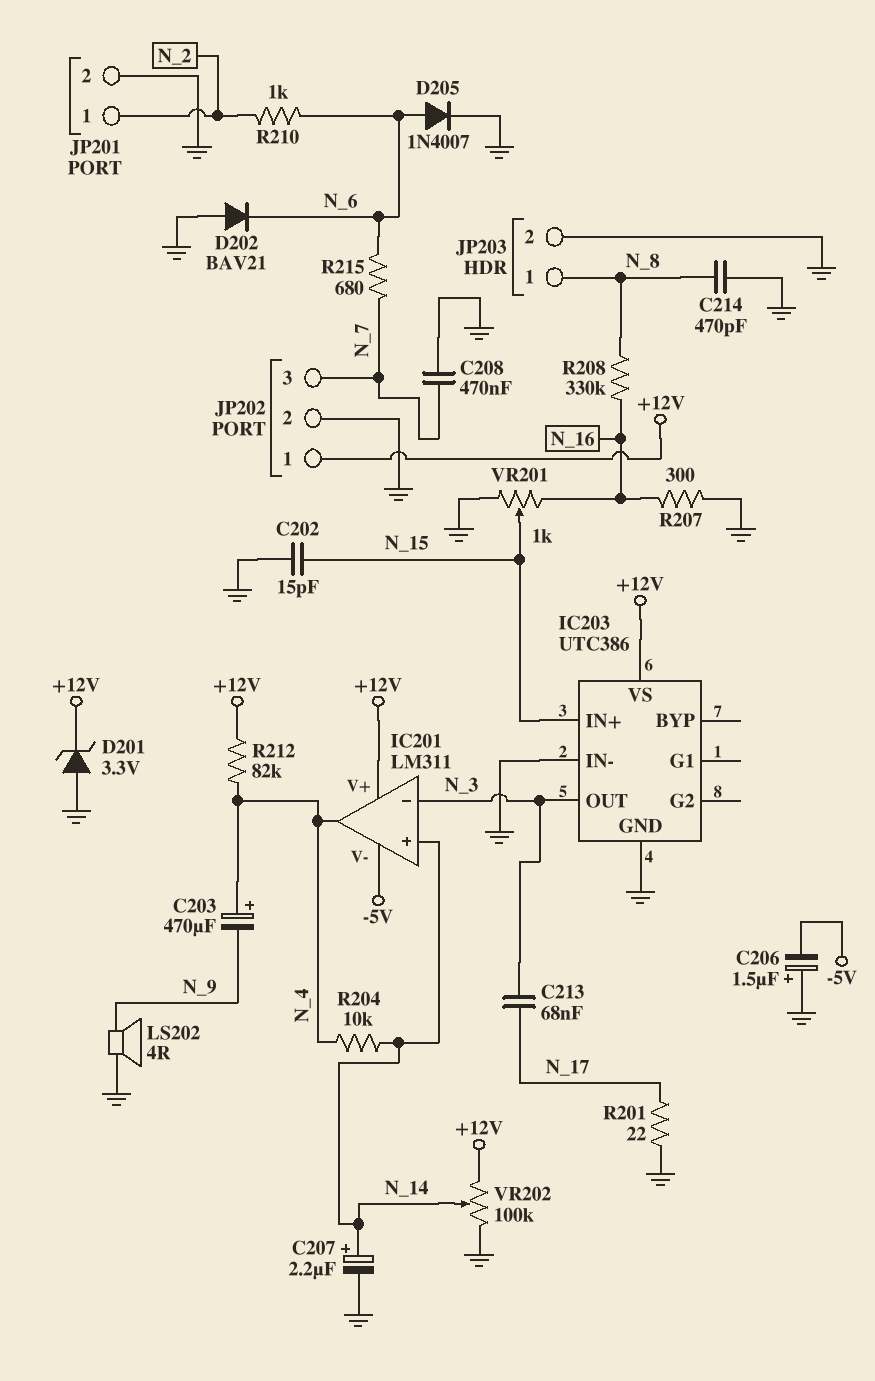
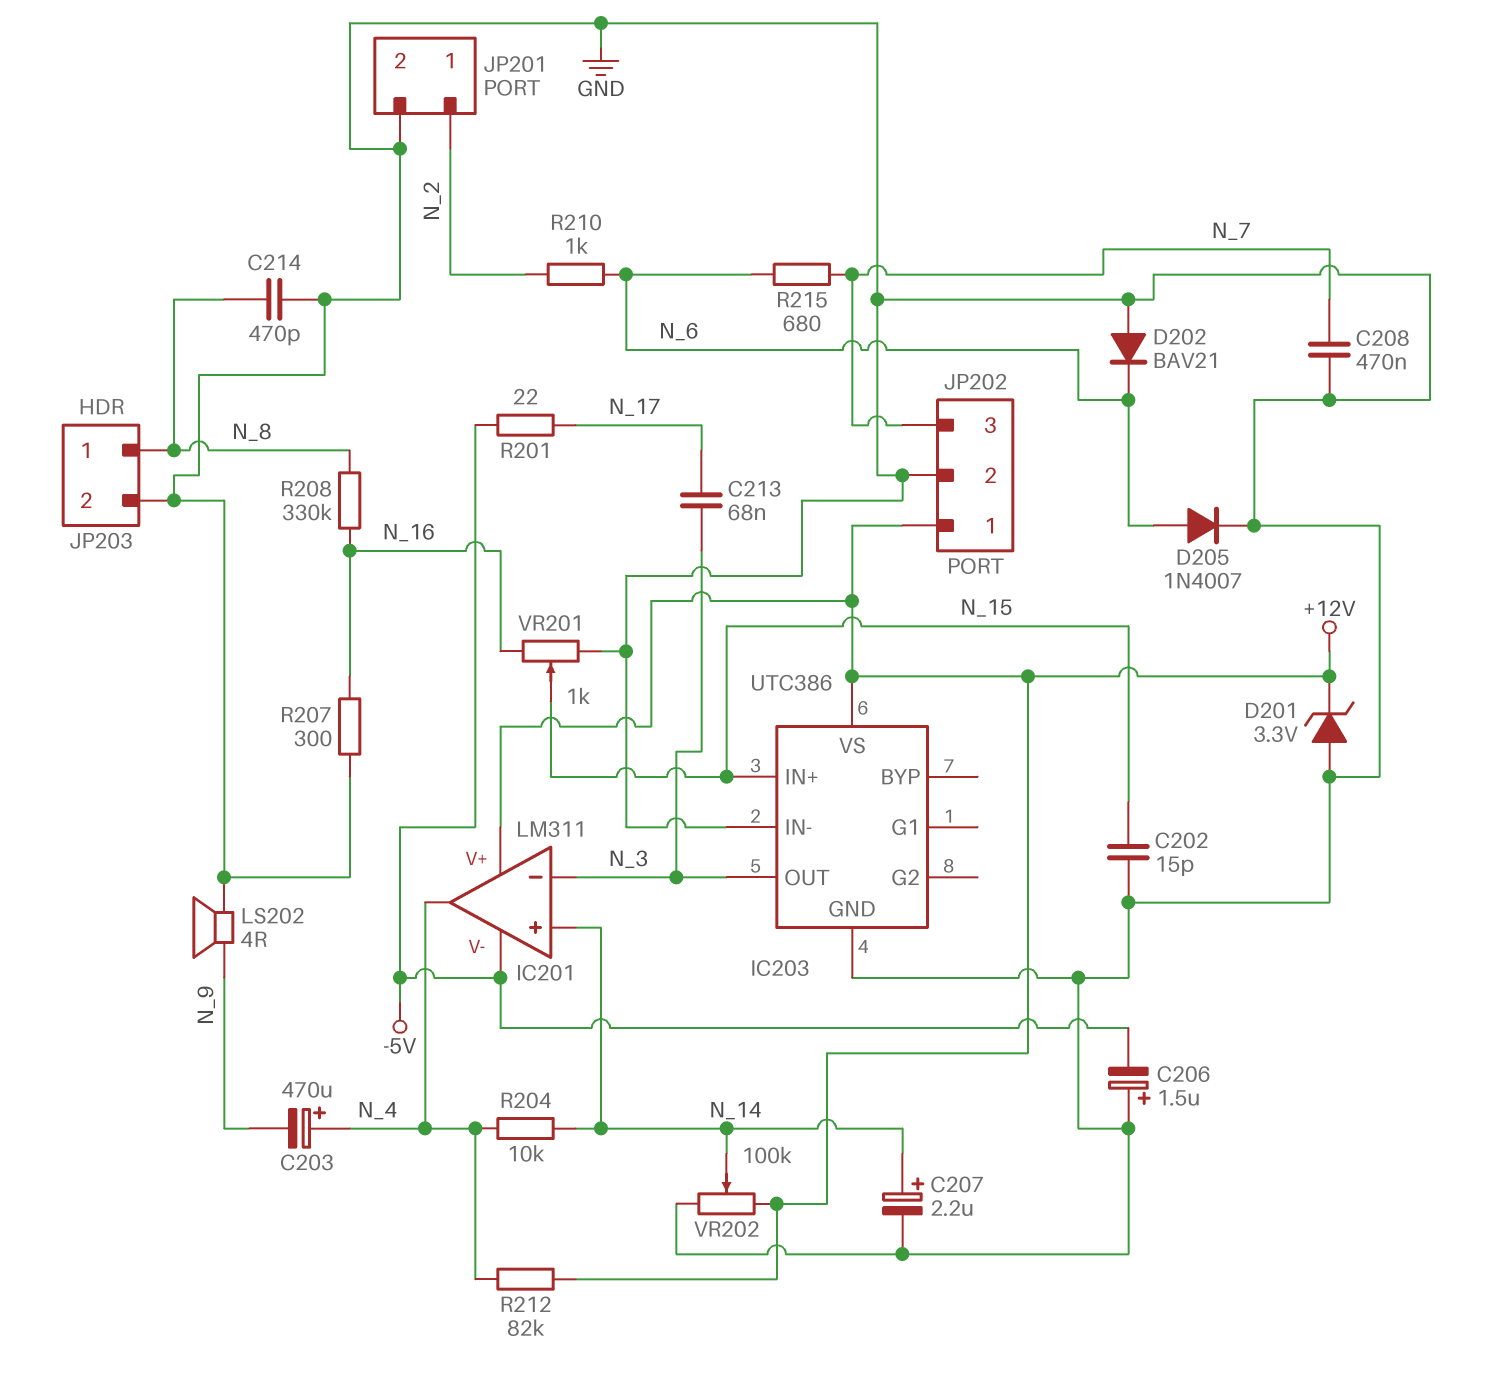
R201: 22 (GND, N_17) -> 22 (-5V, N_17)

